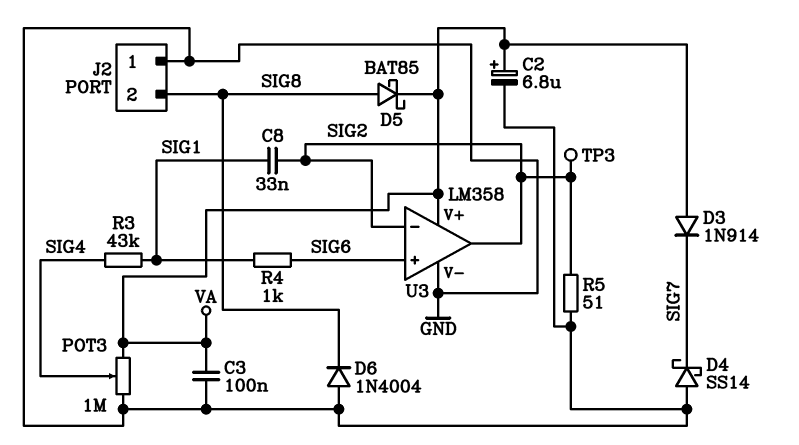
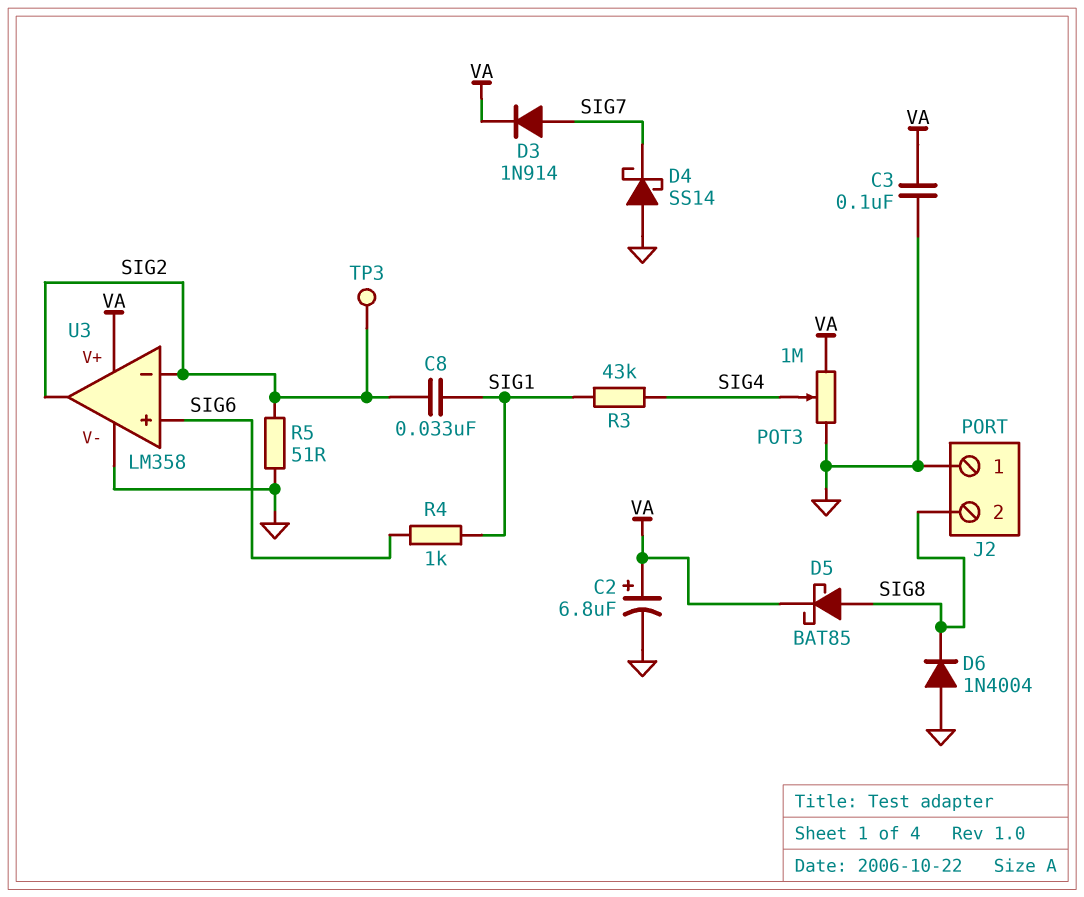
D3: diode 1N914 (A VA, K SIG7) -> diode 1N914 (A SIG7, K VA)

